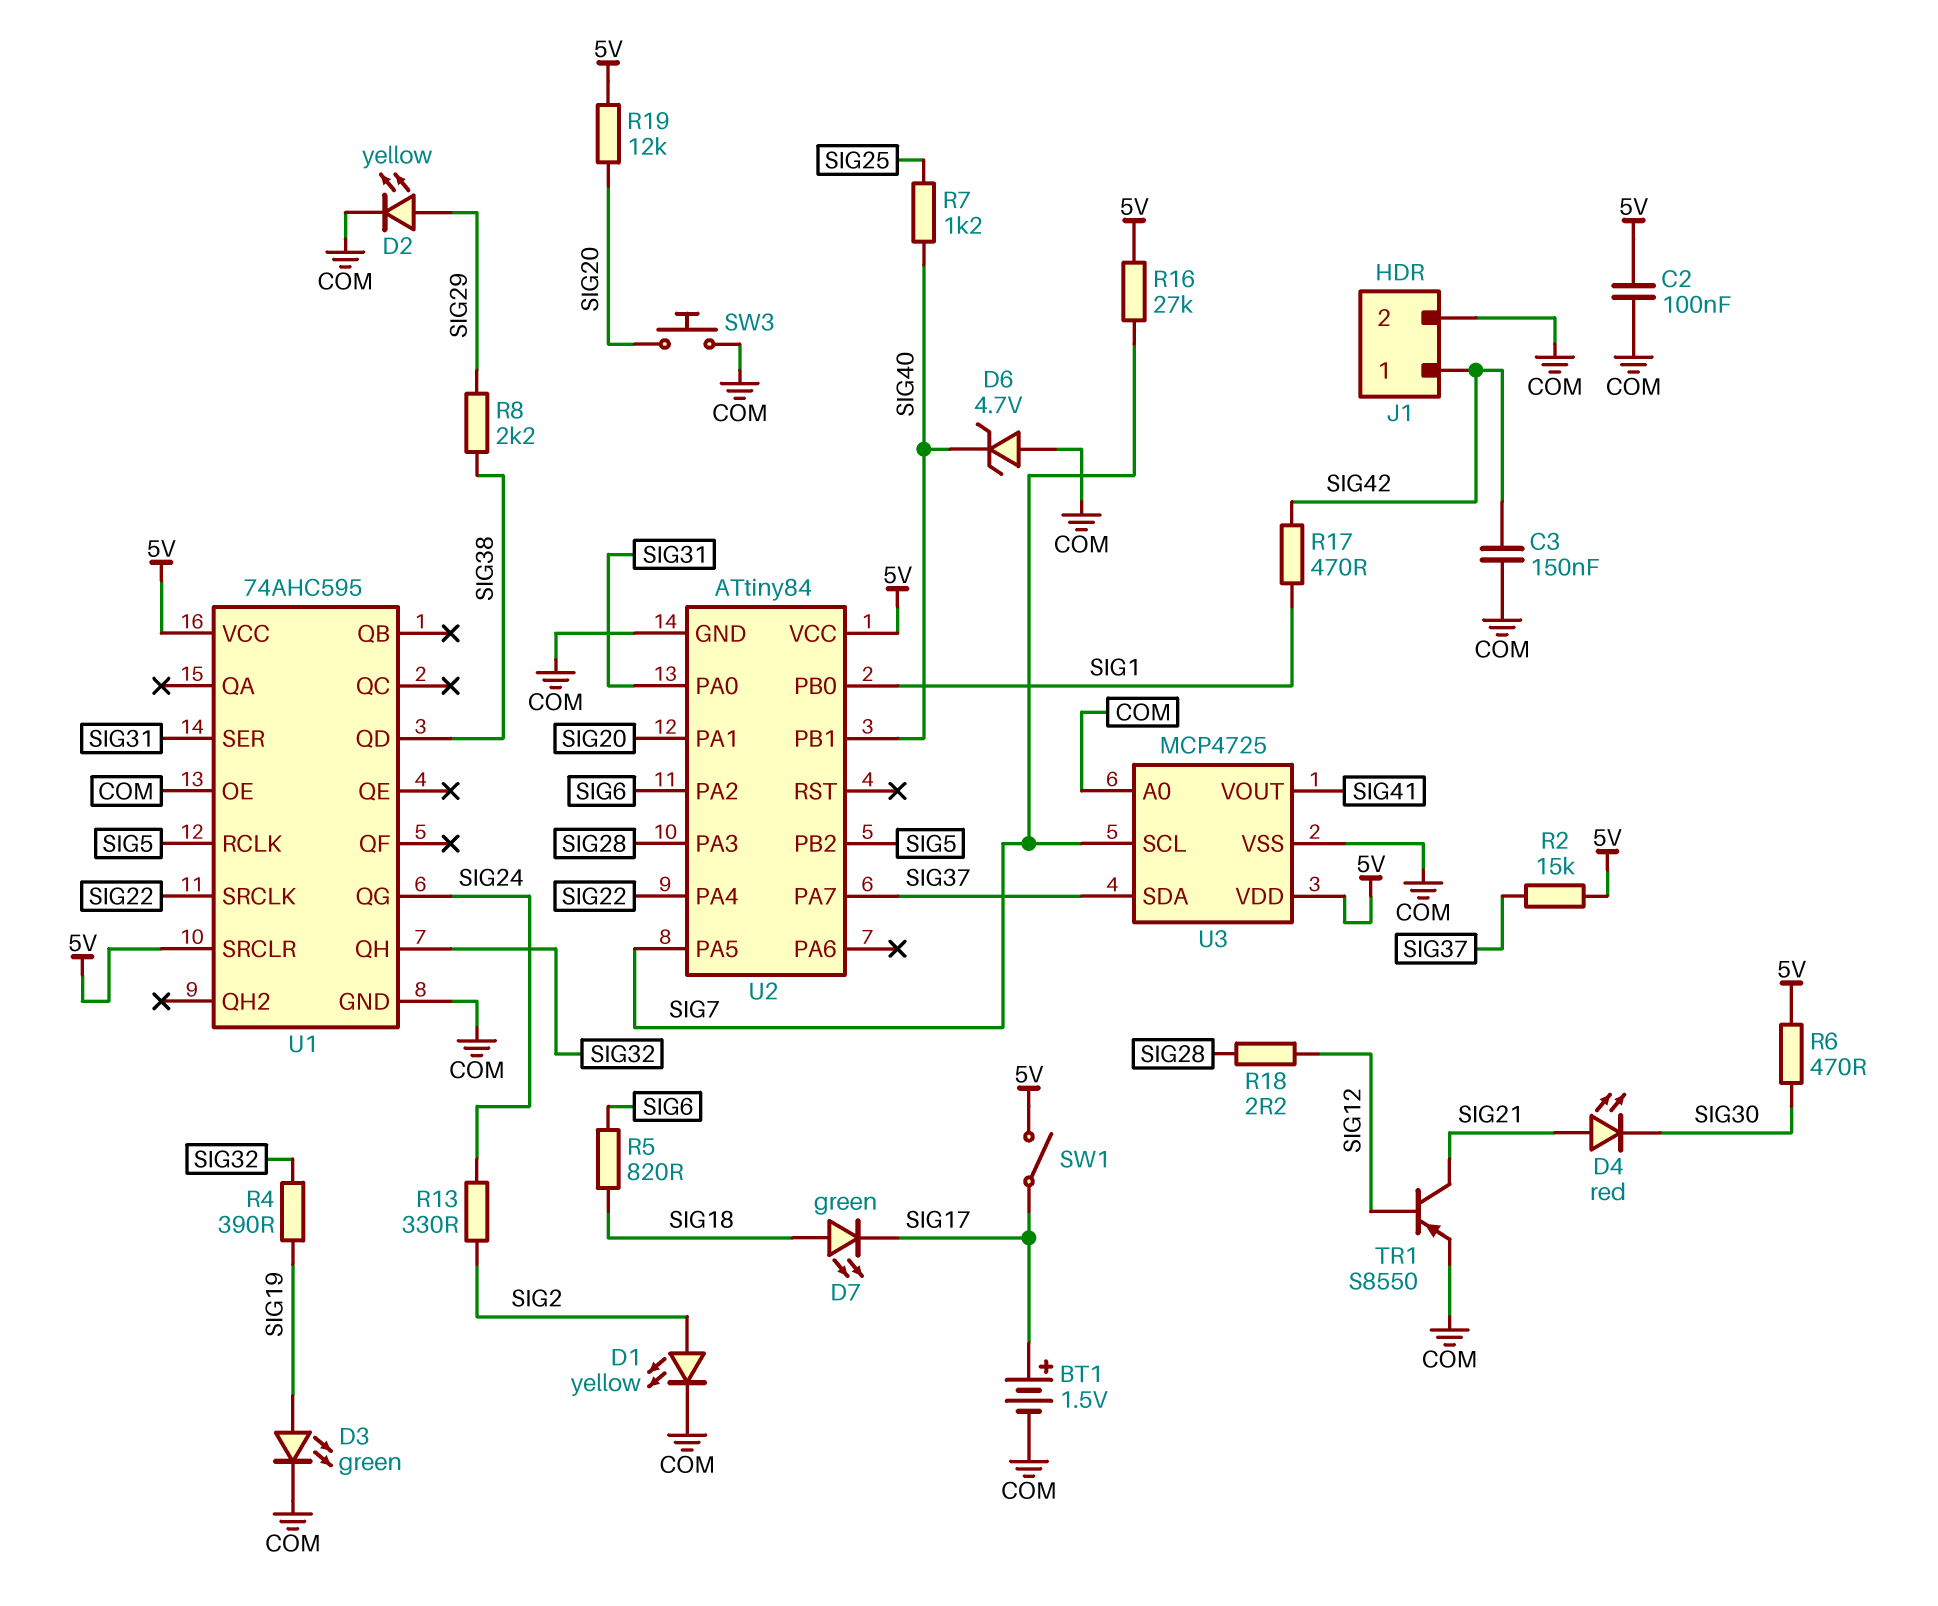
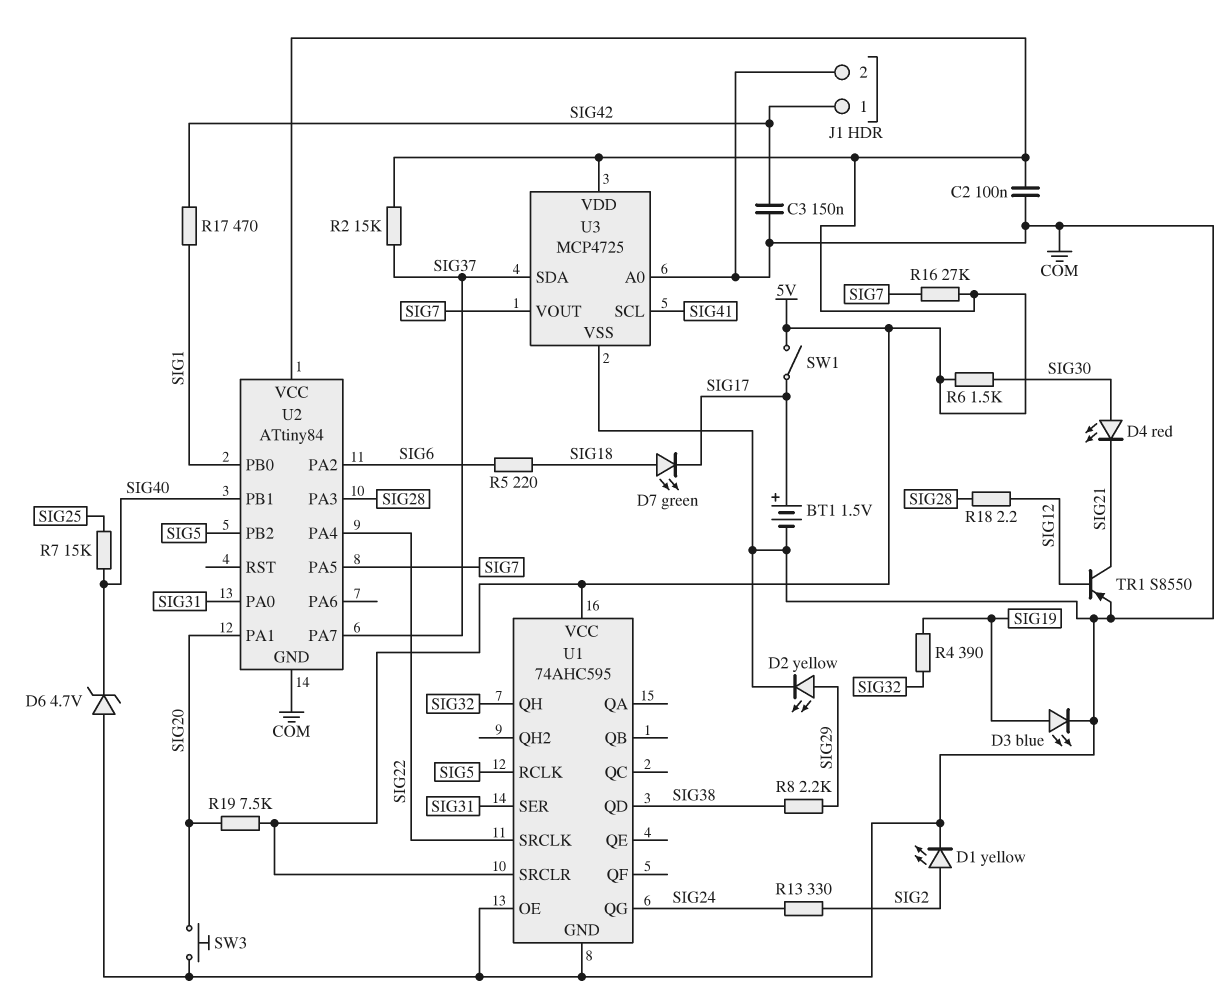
D3: LED green (A SIG19, K COM) -> LED blue (A SIG19, K COM)
D4: LED red (A SIG21, K SIG30) -> LED red (A SIG30, K SIG21)
R5: 820 (SIG6, SIG18) -> 220 (SIG6, SIG18)
R6: 470 (5V, SIG30) -> 1.5k (5V, SIG30)
R7: 1.2k (SIG25, SIG40) -> 15k (SIG25, SIG40)
R19: 12k (5V, SIG20) -> 7.5k (5V, SIG20)
U3 pin SCL: SIG7 -> SIG41
U3 pin VOUT: SIG41 -> SIG7

